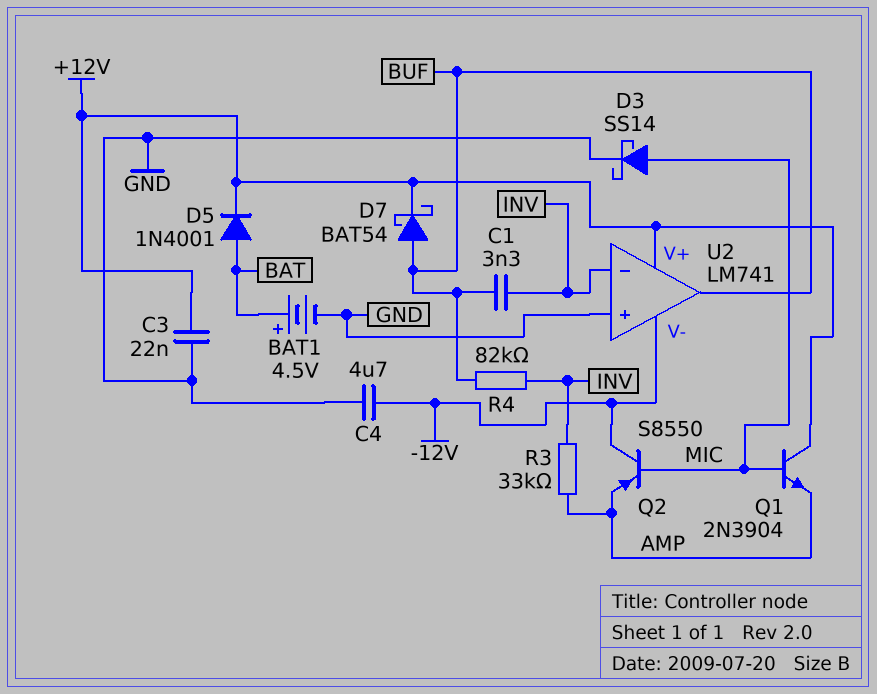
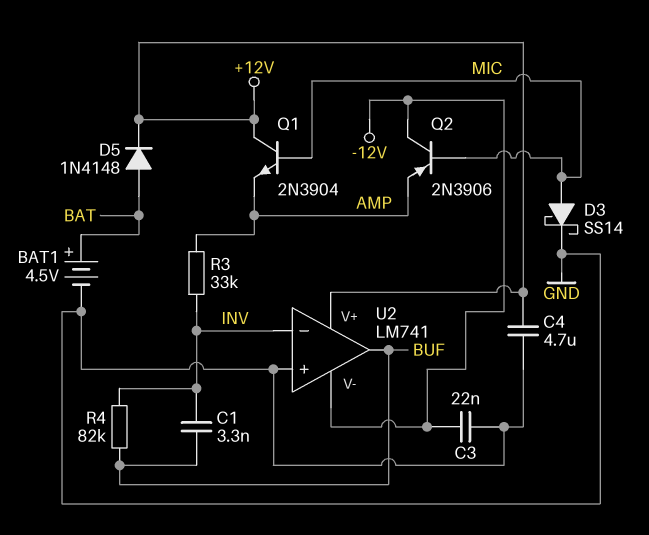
C3: 22nF (+12V, GND) -> 22nF (-12V, GND)
C4: 4.7uF (-12V, GND) -> 4.7uF (+12V, GND)
D5: diode 1N4001 (A BAT, K +12V) -> diode 1N4148 (A BAT, K +12V)
D7: schottky BAT54 (A BUF, K +12V) -> none
Q2: PNP S8550 (B MIC, C -12V, E AMP) -> PNP 2N3906 (B MIC, C -12V, E AMP)

